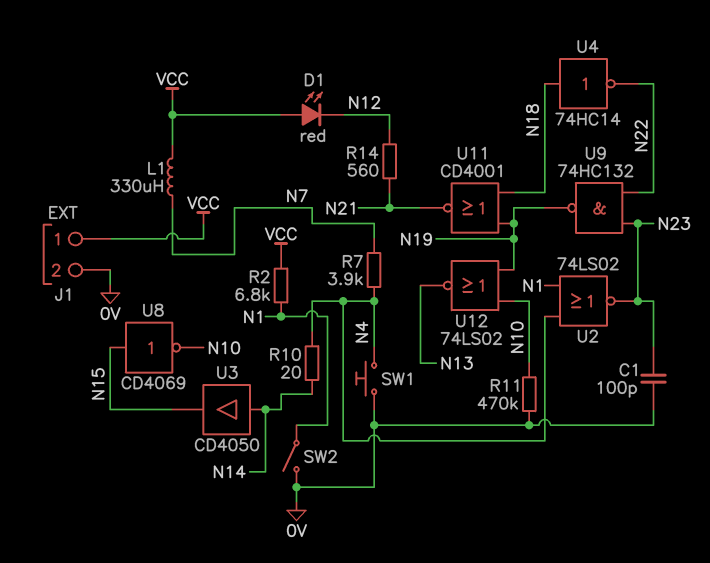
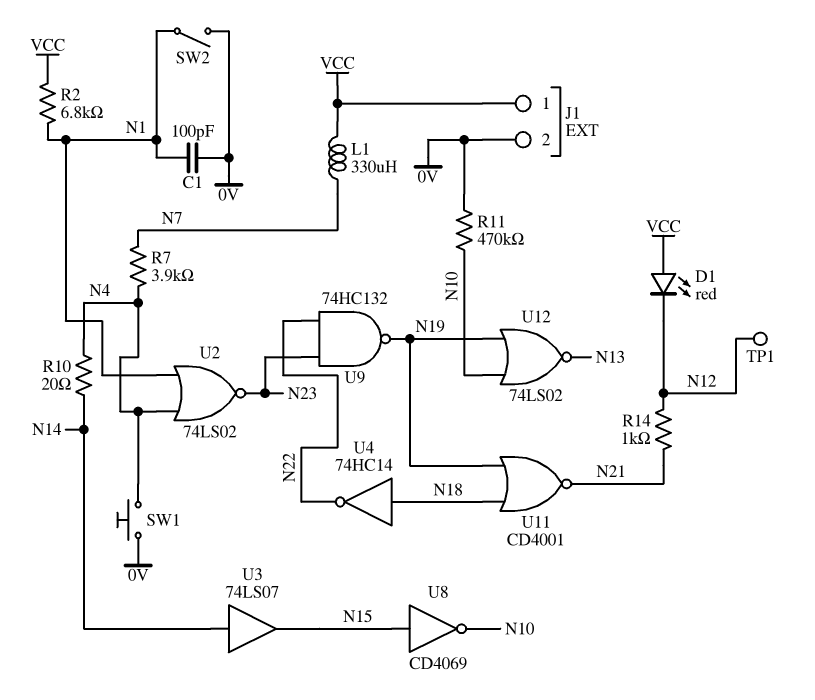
C1: 100pF (0V, N23) -> 100pF (0V, N1)
R14: 560 (N12, N21) -> 1k (N12, N21)
TP1: none -> test point (N12)
U3: buffer CD4050 (in N14, out N15) -> buffer 74LS07 (in N14, out N15)

